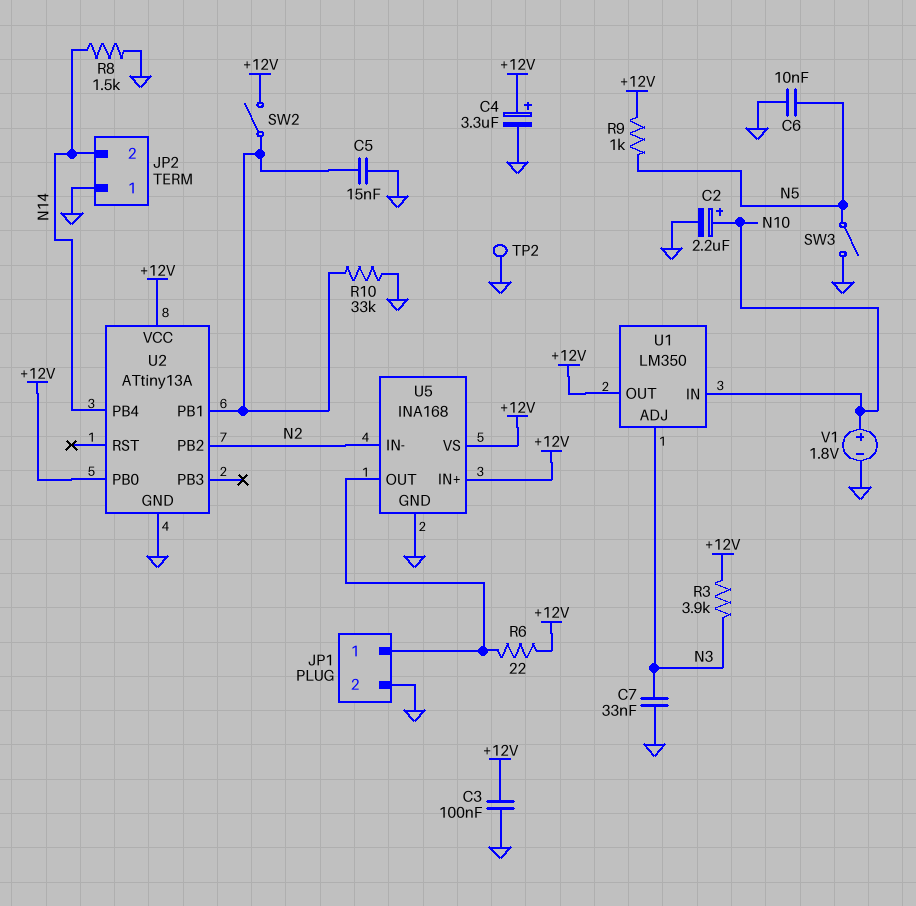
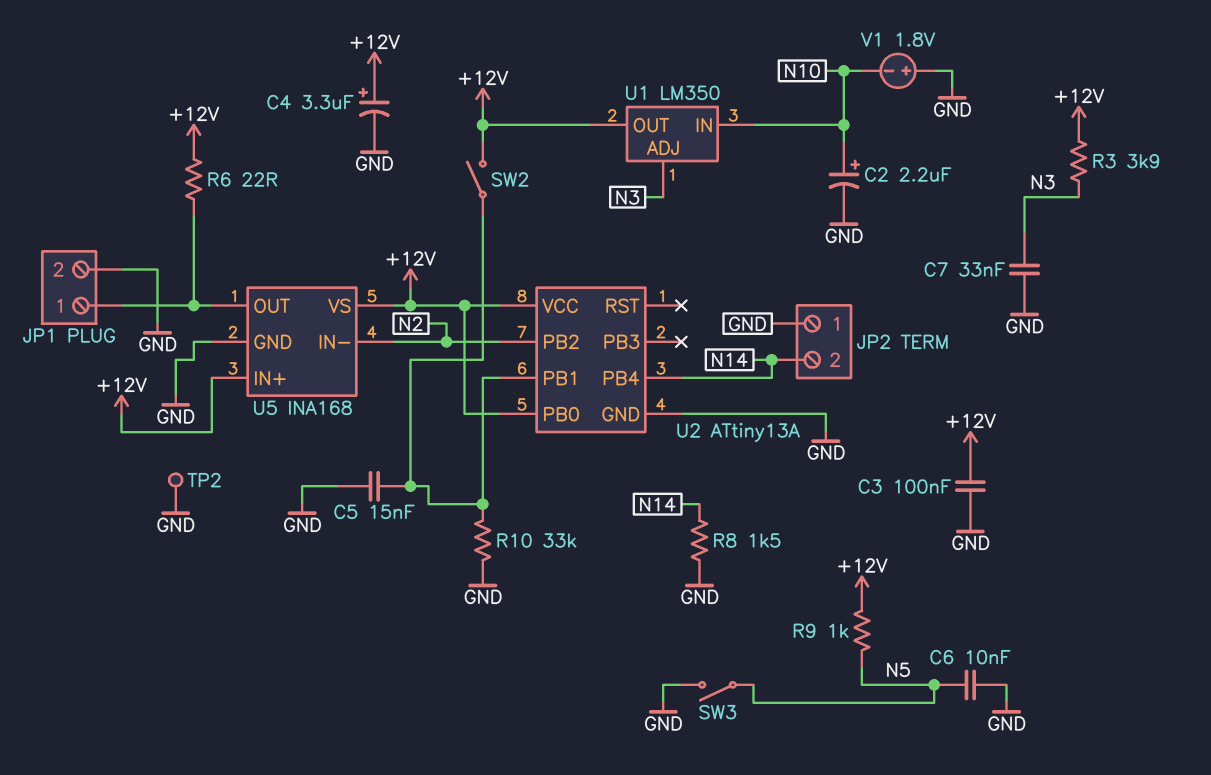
V1: 1.8V (plus N10, minus GND) -> 1.8V (plus GND, minus N10)

